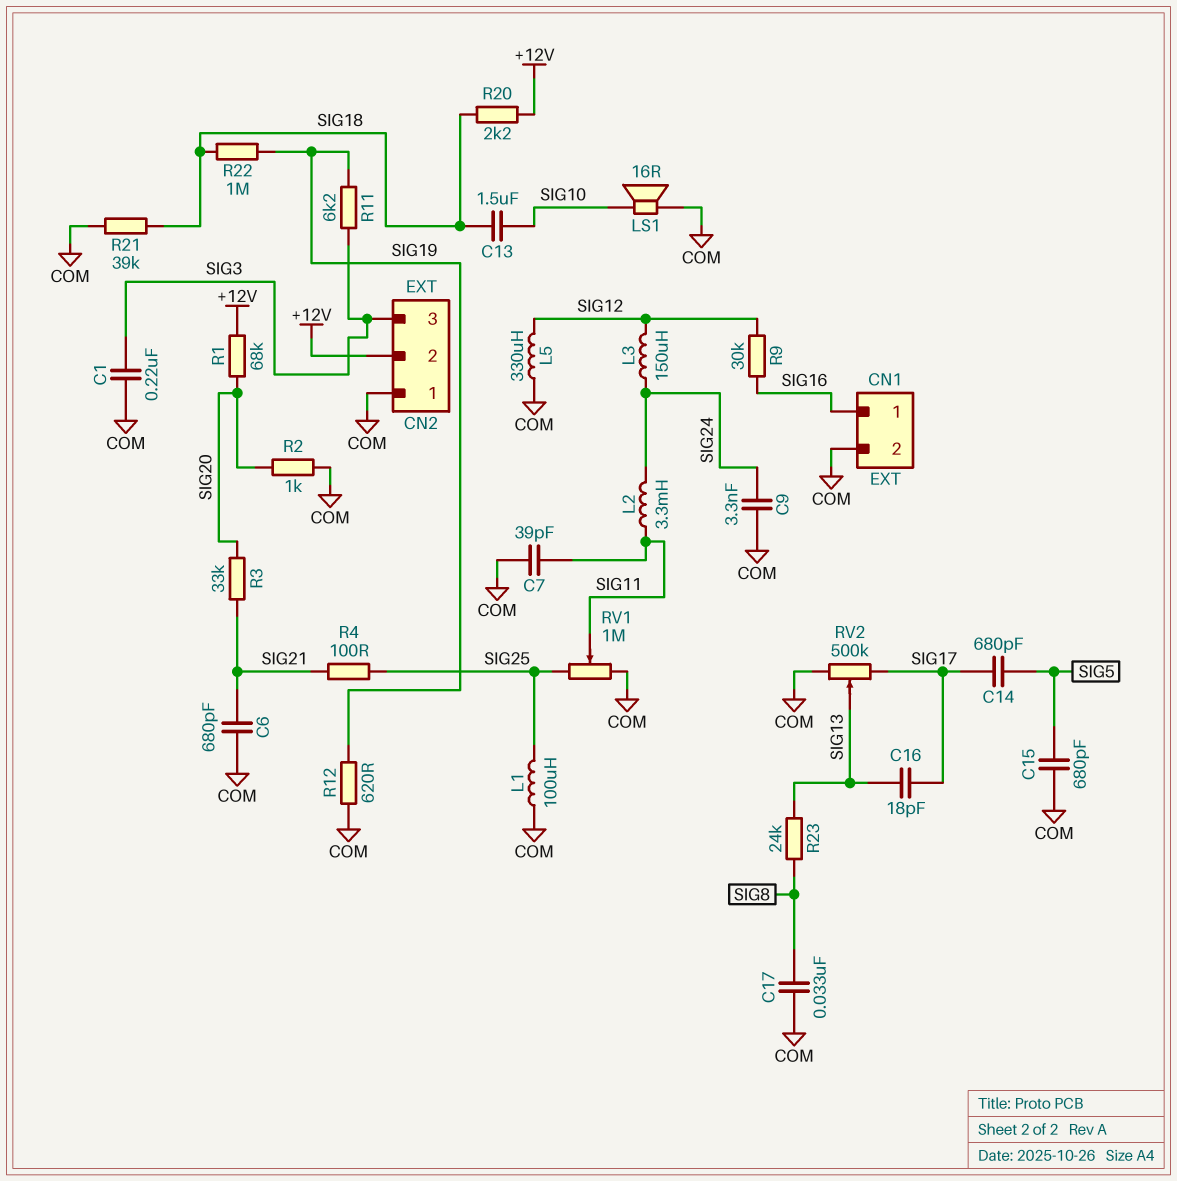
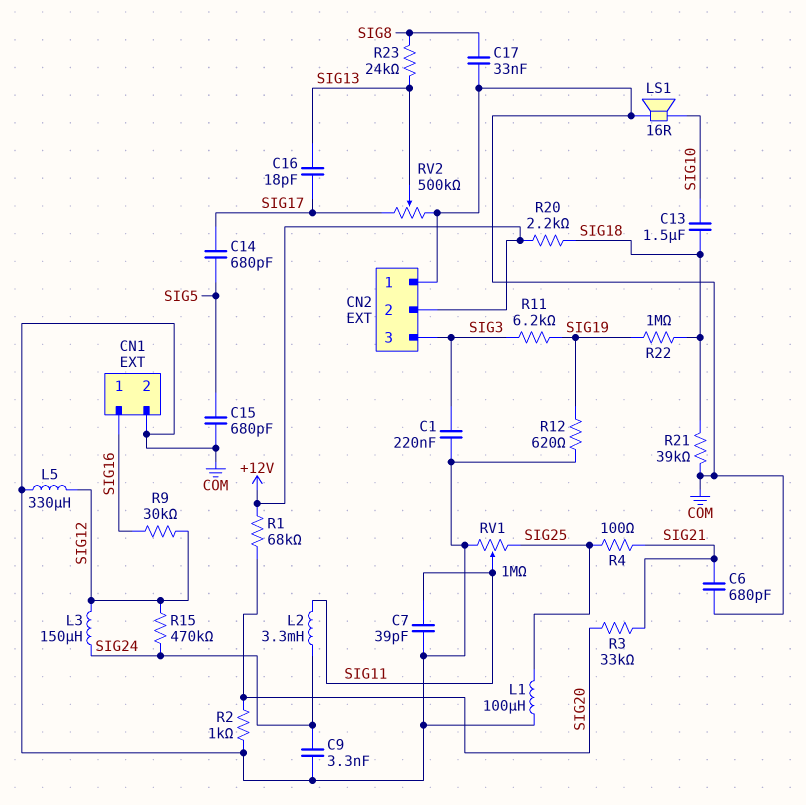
R15: none -> 470k (SIG12, SIG24)

